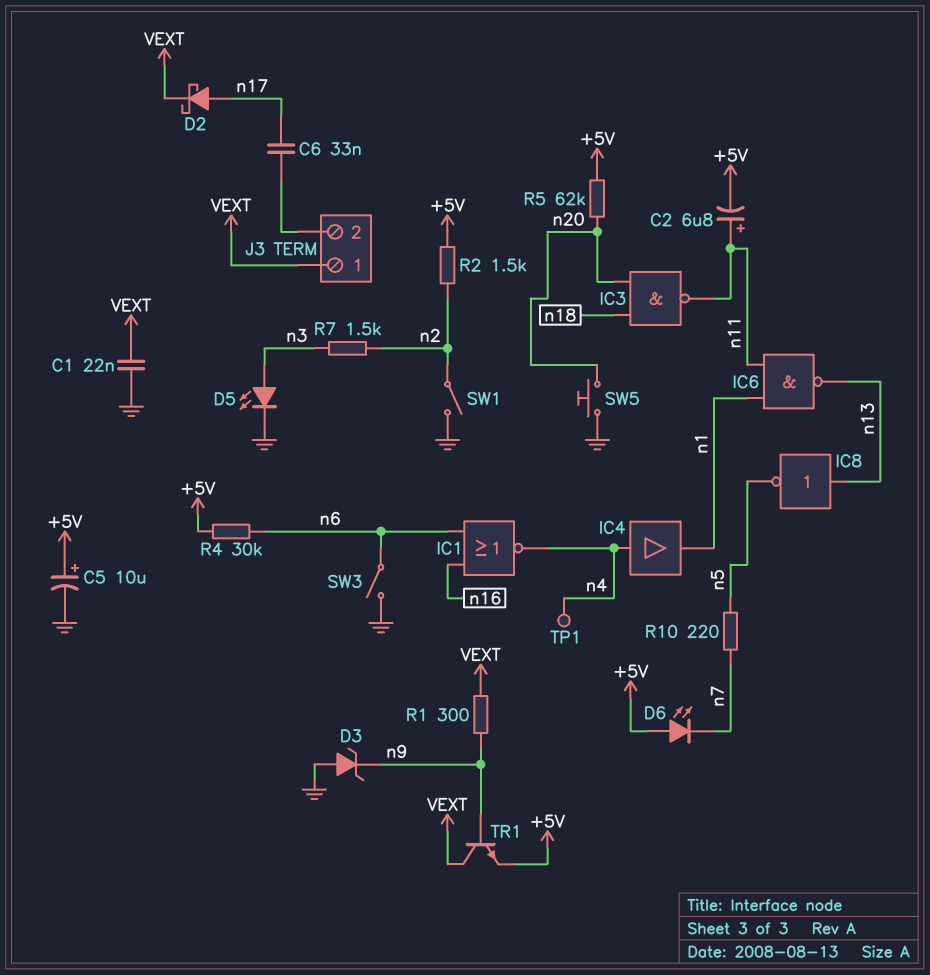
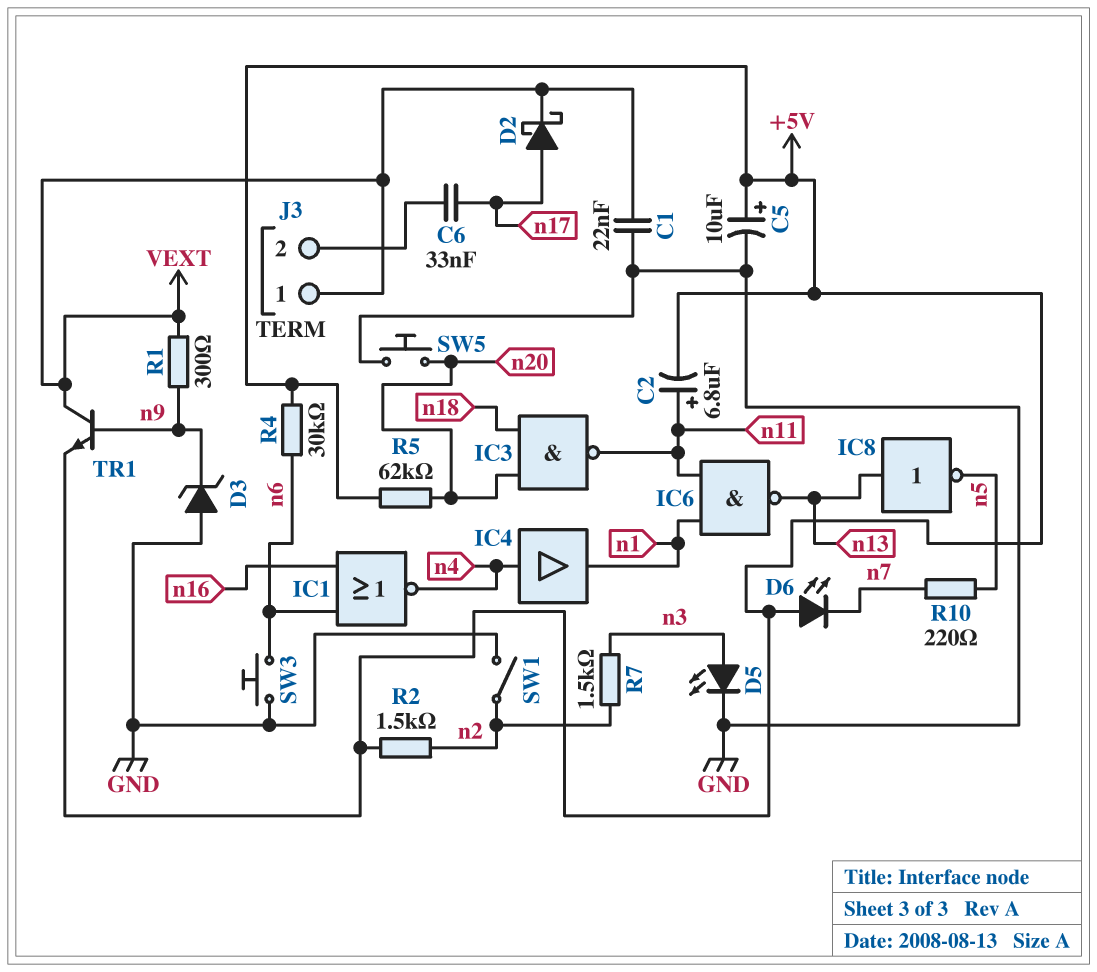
SW3: switch (GND, n6) -> button (GND, n6)
TP1: test point (n4) -> none

